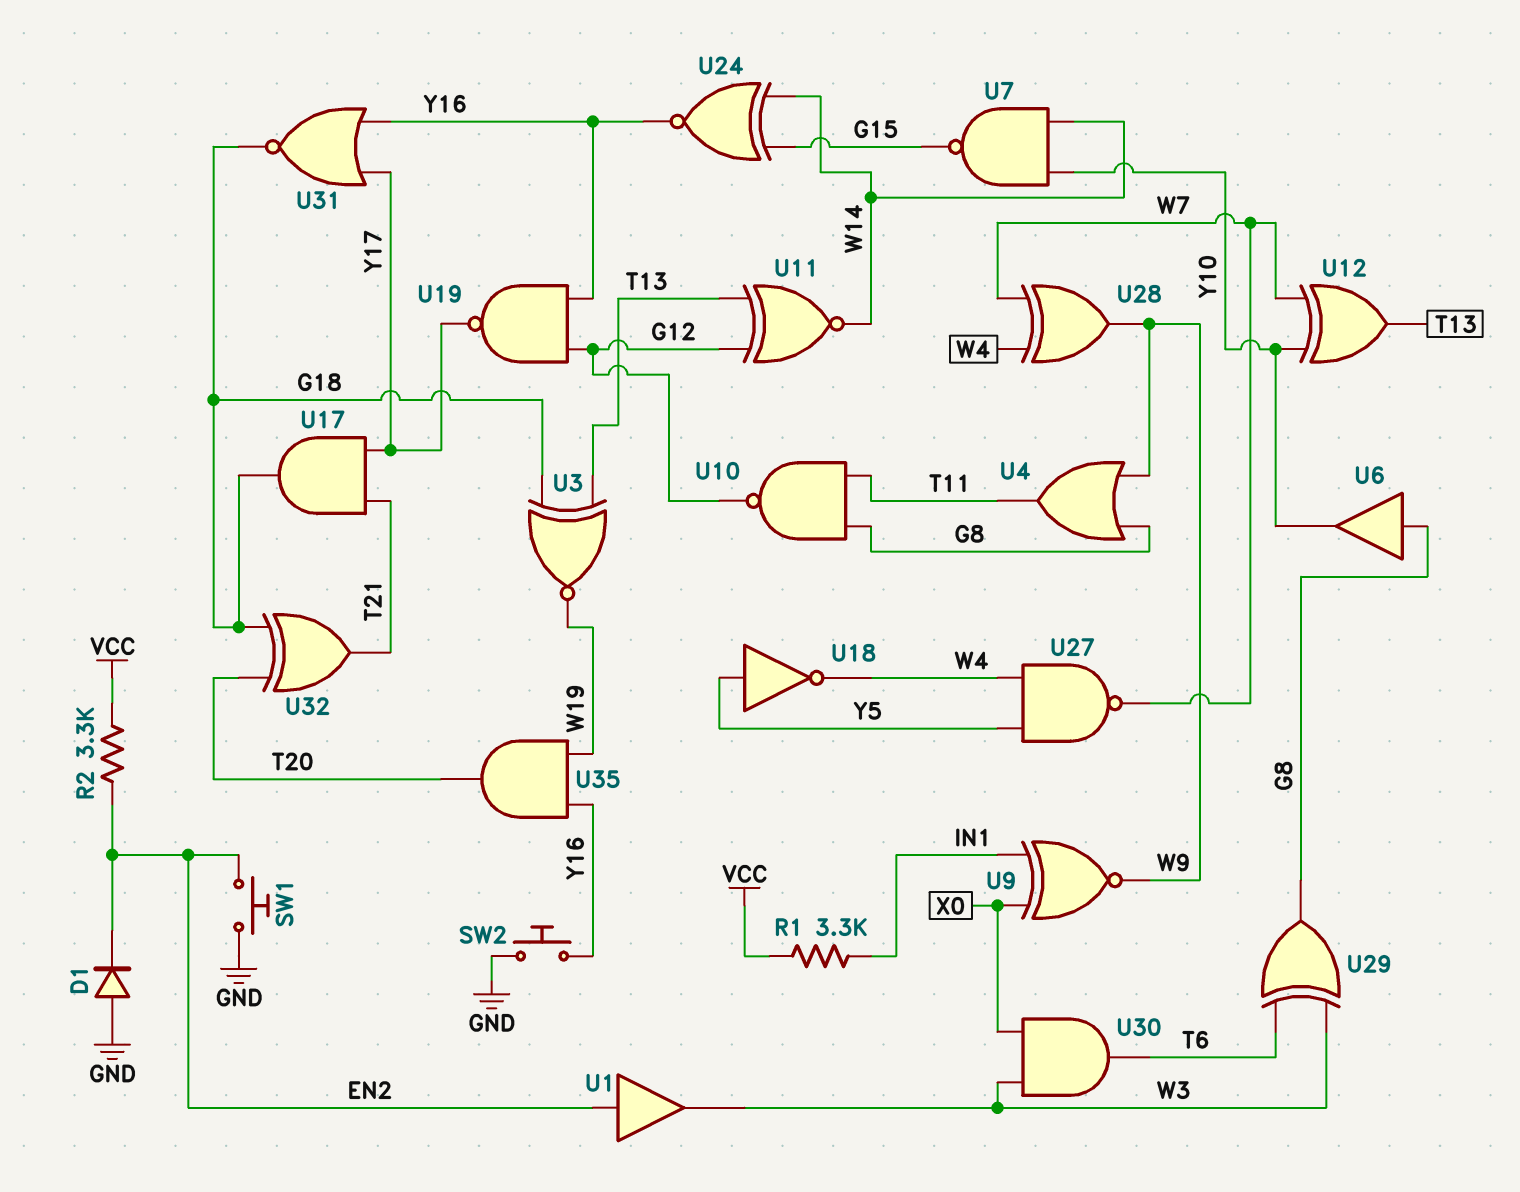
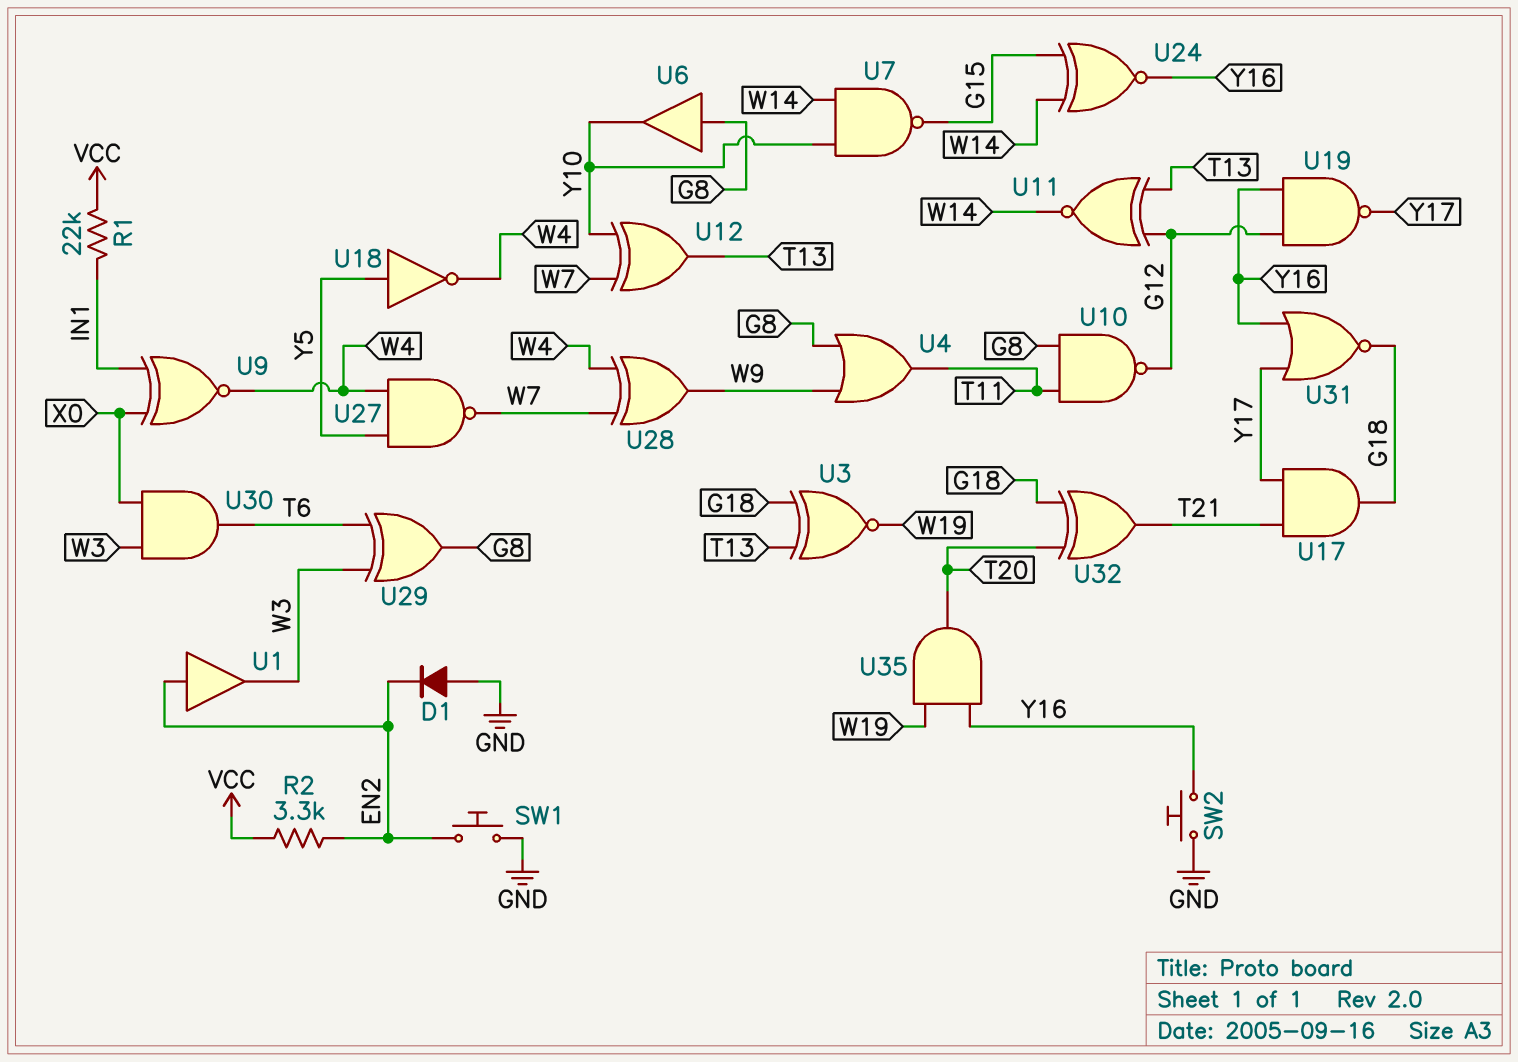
R1: 3.3k (IN1, VCC) -> 22k (IN1, VCC)
U9: XNOR (in IN1, in X0, out W9) -> XNOR (in IN1, in X0, out W4)

